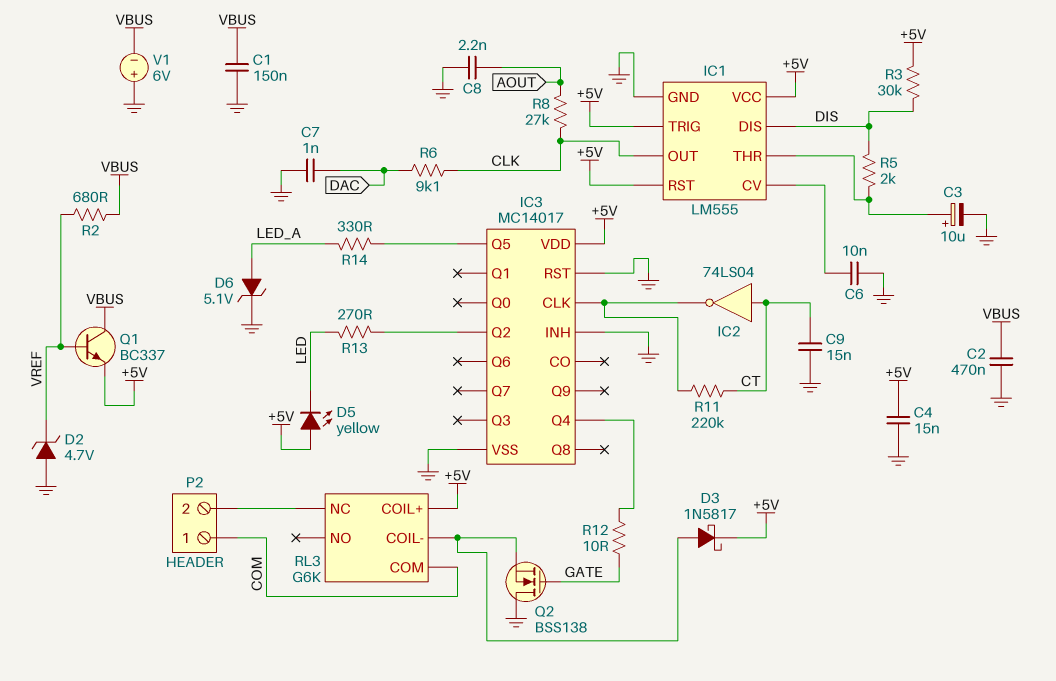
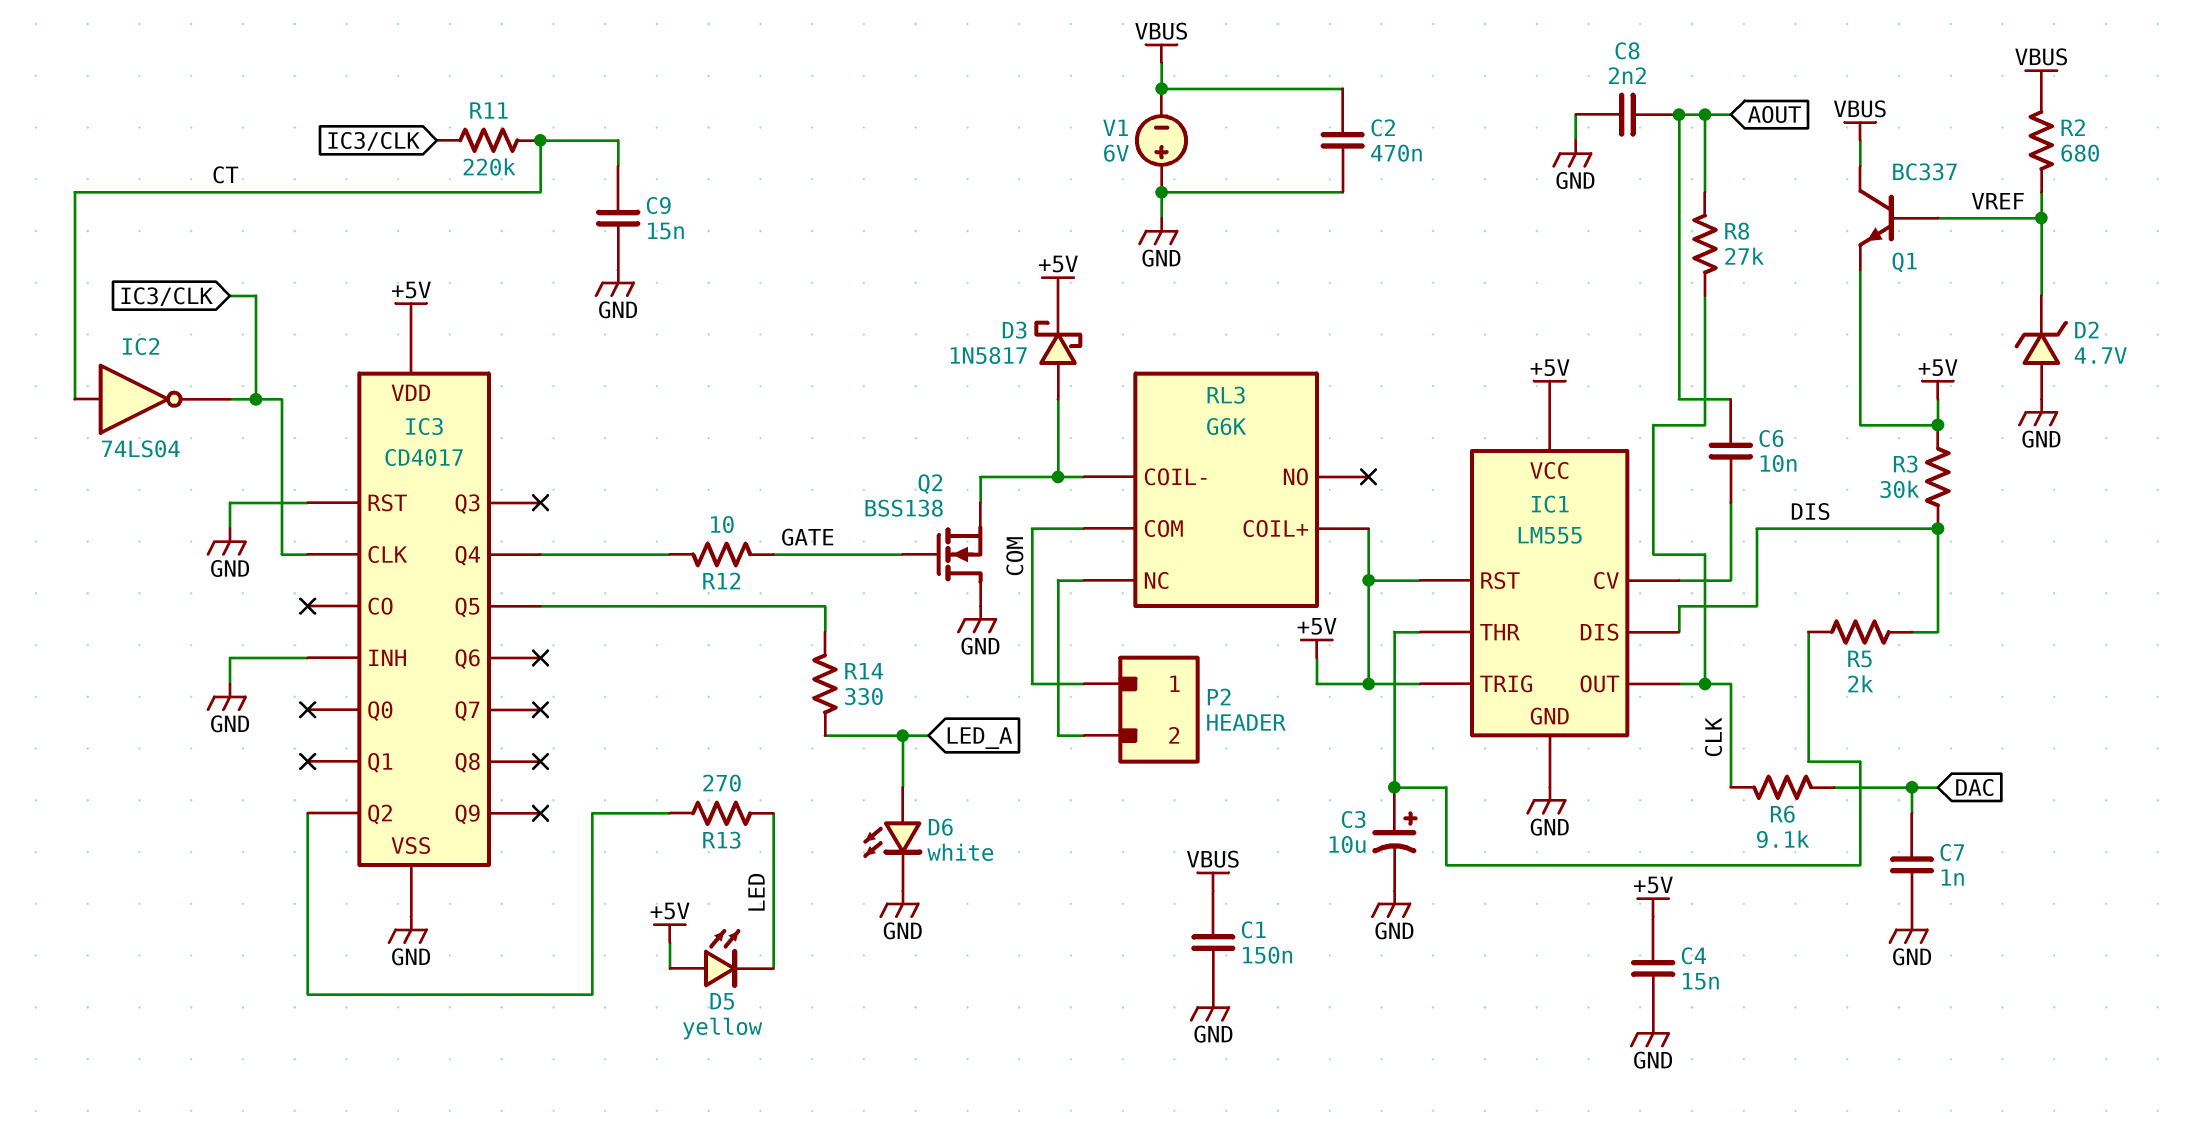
C6: 10nF (GND, IC1/CV) -> 10nF (AOUT, IC1/CV)
D6: zener 5.1V (A LED_A, K GND) -> LED white (A LED_A, K GND)
IC3: MC14017 -> CD4017

